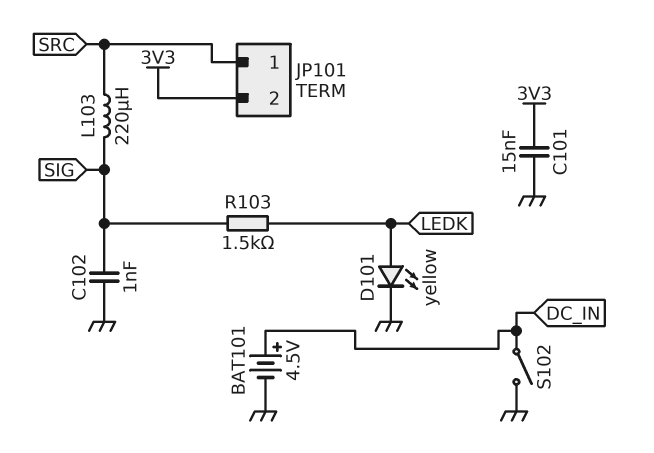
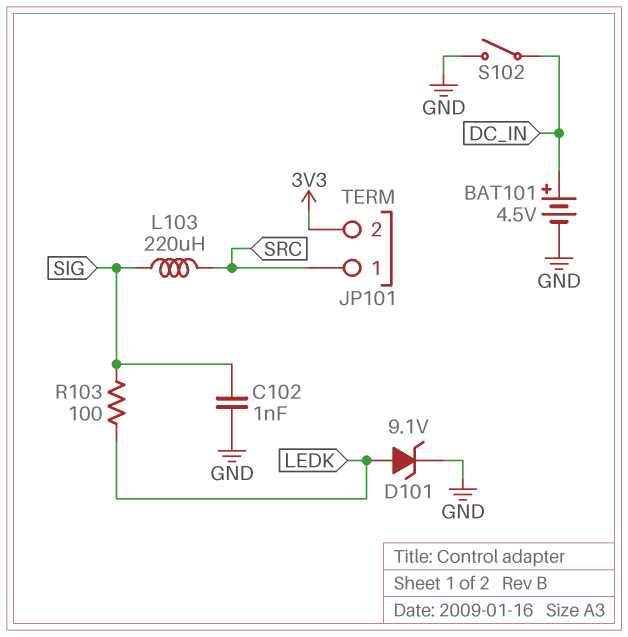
C101: 15nF (3V3, GND) -> none
D101: LED yellow (A LEDK, K GND) -> zener 9.1V (A LEDK, K GND)
R103: 1.5k (LEDK, SIG) -> 100 (LEDK, SIG)

